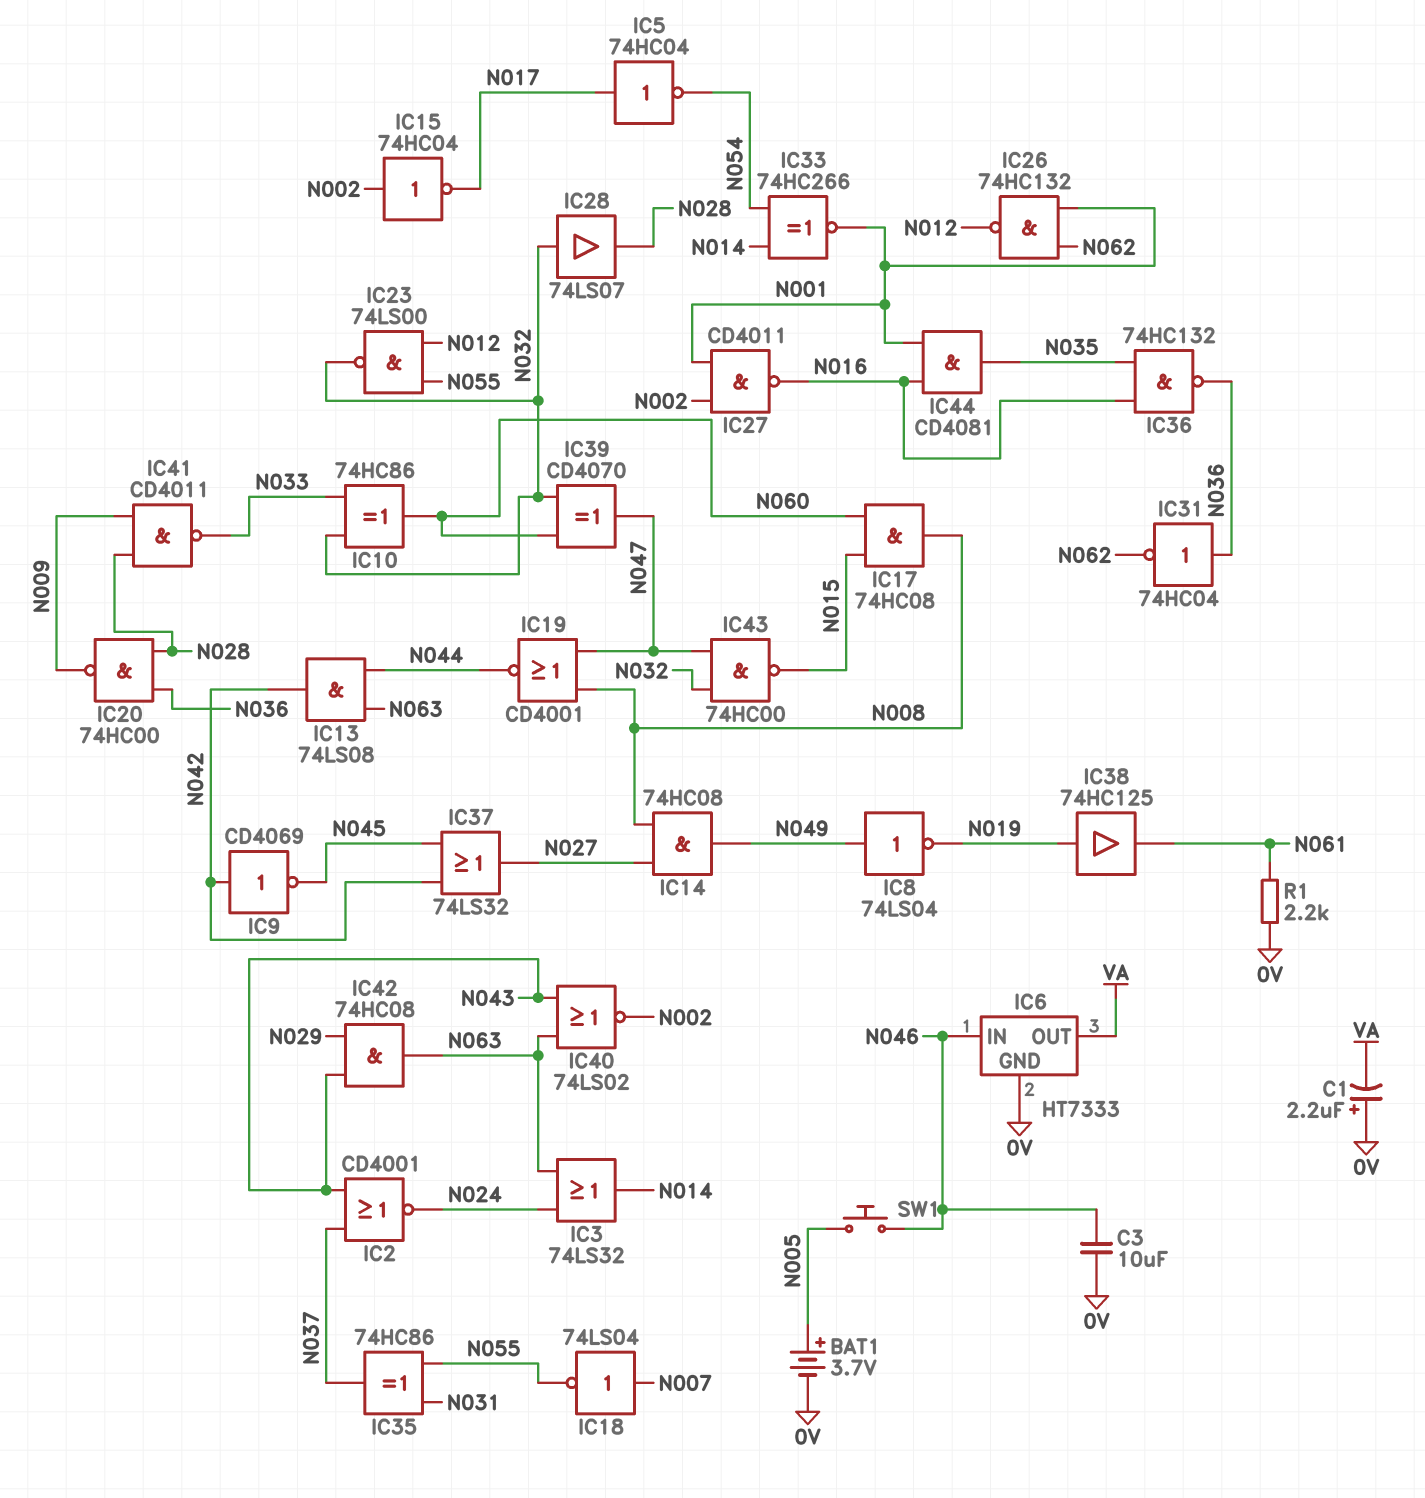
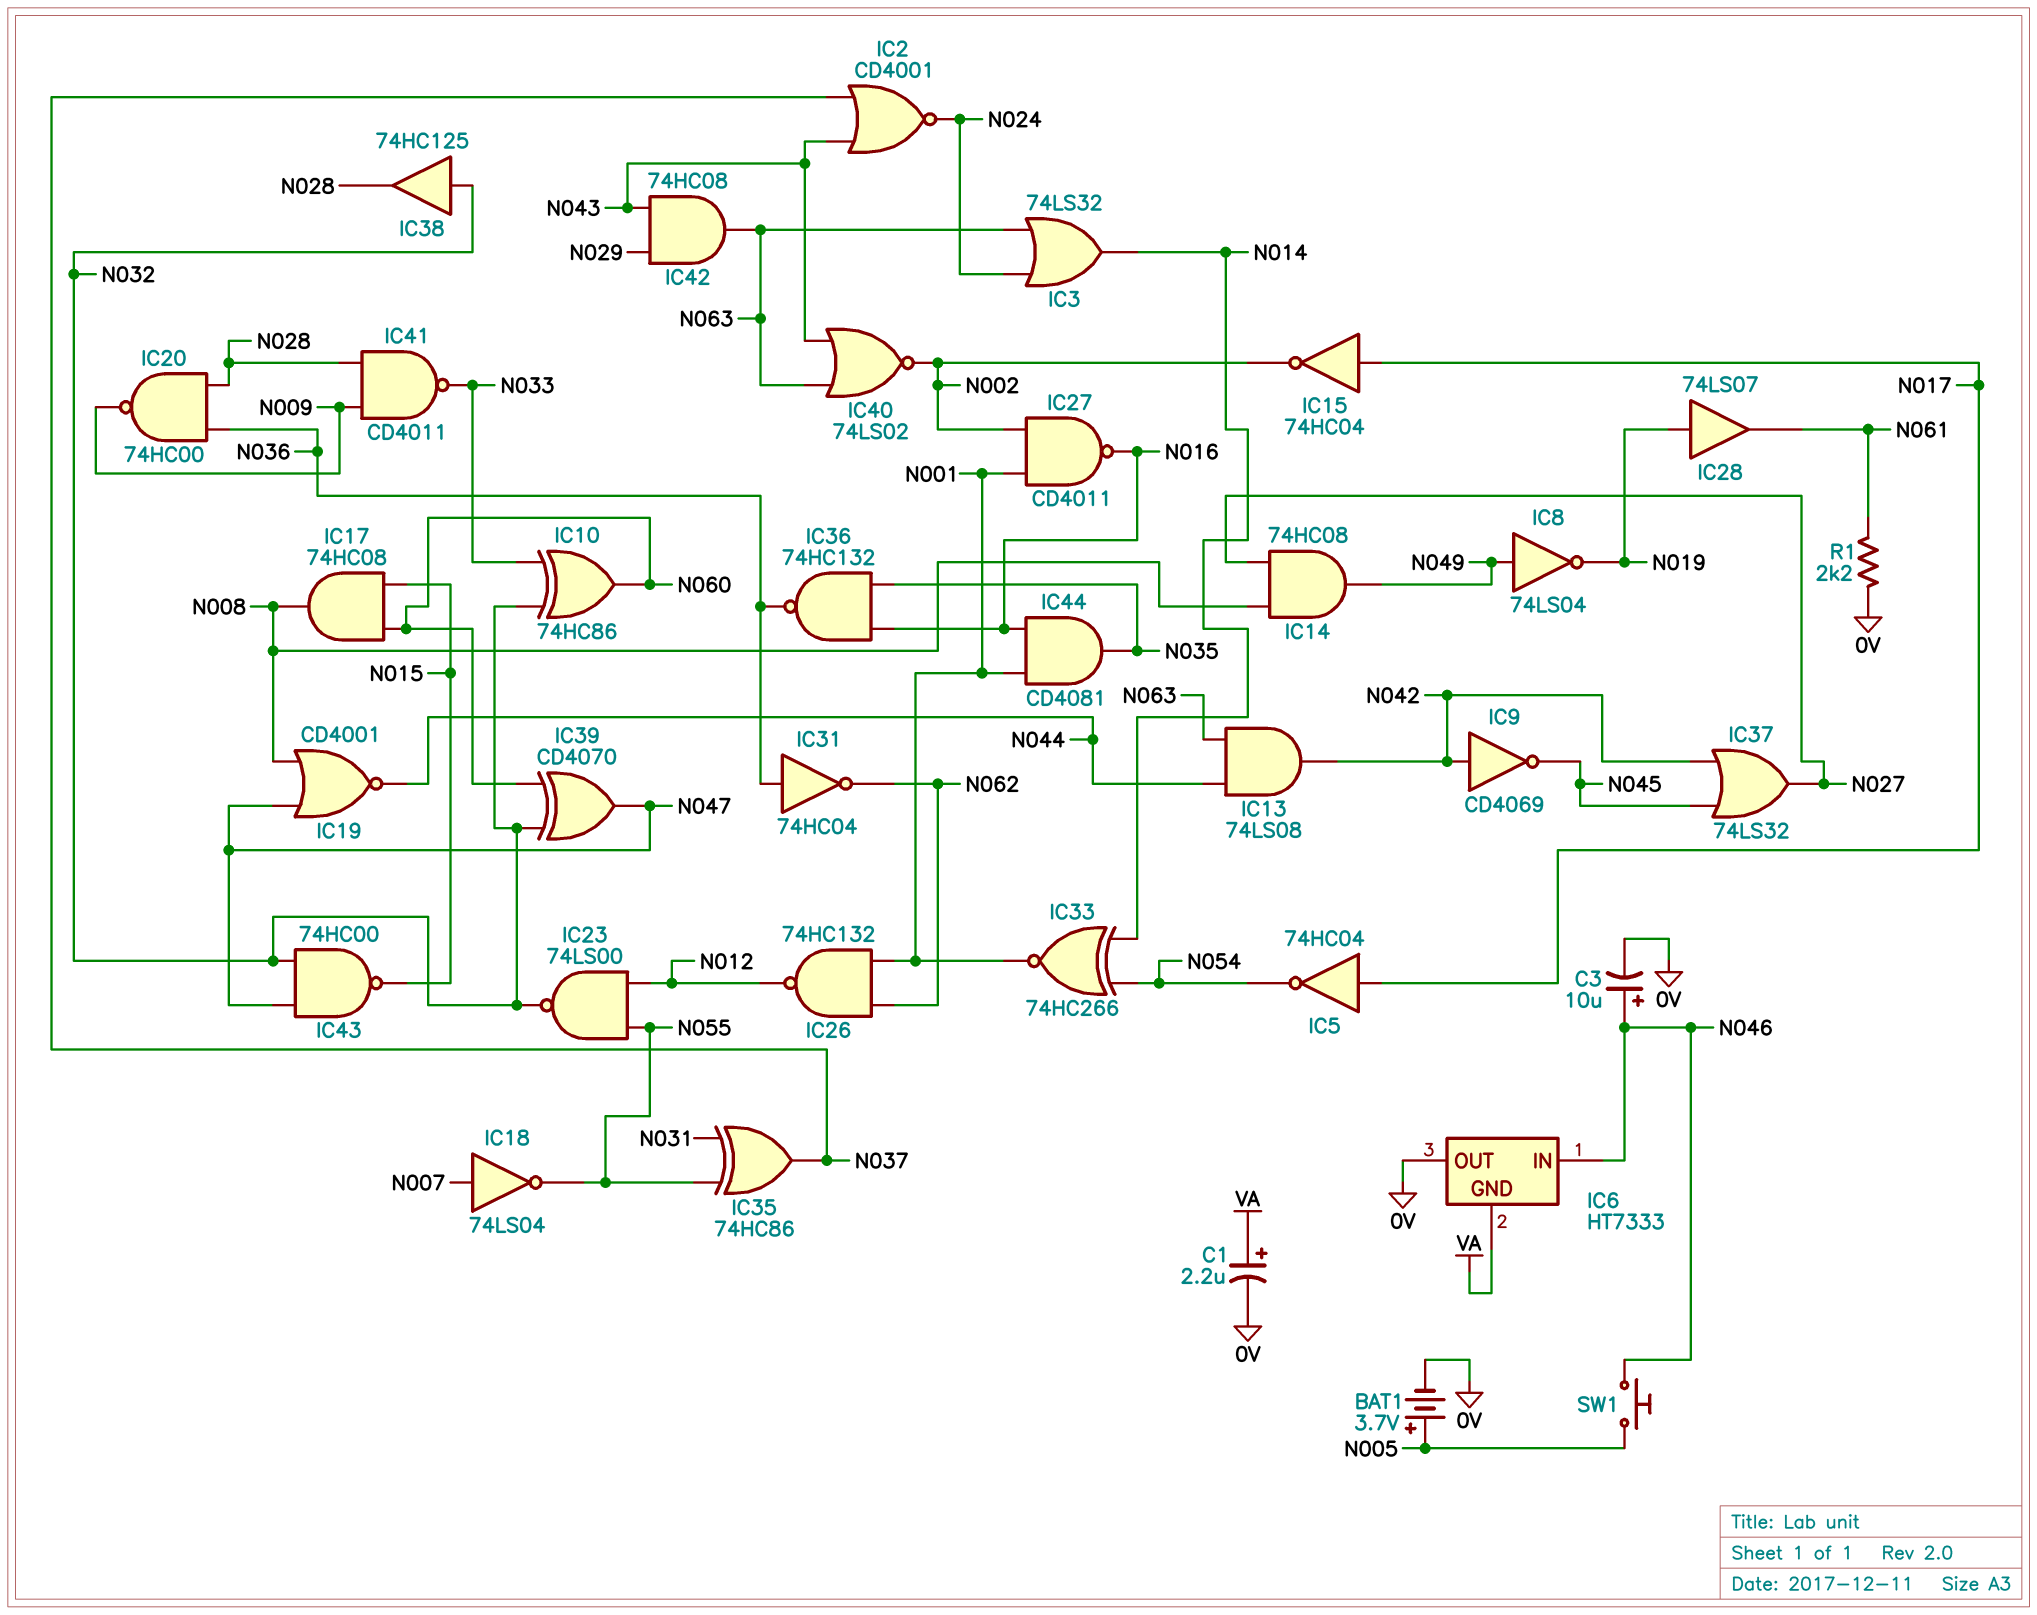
C1: 2.2uF (plus 0V, minus VA) -> 2.2uF (plus VA, minus 0V)
C3: 10uF (0V, N046) -> 10uF (plus N046, minus 0V)
IC6 pin GND: 0V -> VA
IC6 pin OUT: VA -> 0V
IC15: NOT 74HC04 (in N002, out N017) -> NOT 74HC04 (in N017, out N002)
IC28: buffer 74LS07 (in N032, out N028) -> buffer 74LS07 (in N019, out N061)
IC38: buffer 74HC125 (in N019, out N061) -> buffer 74HC125 (in N032, out N028)

